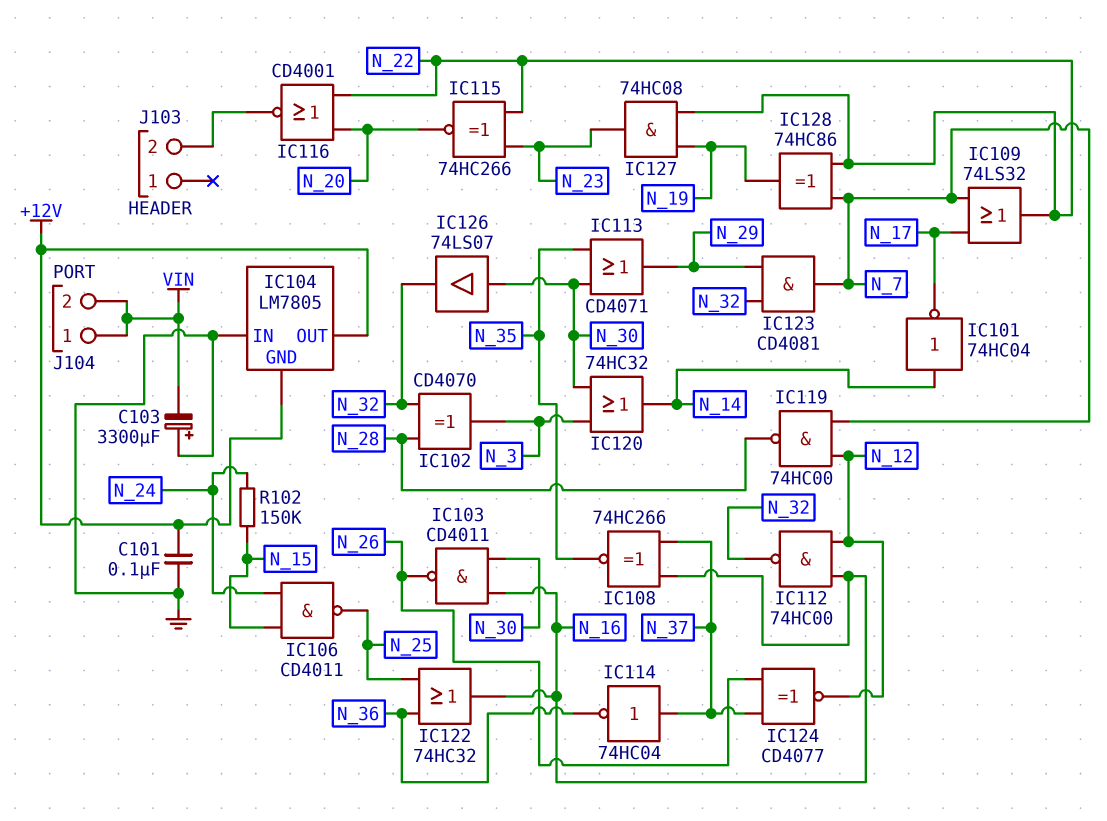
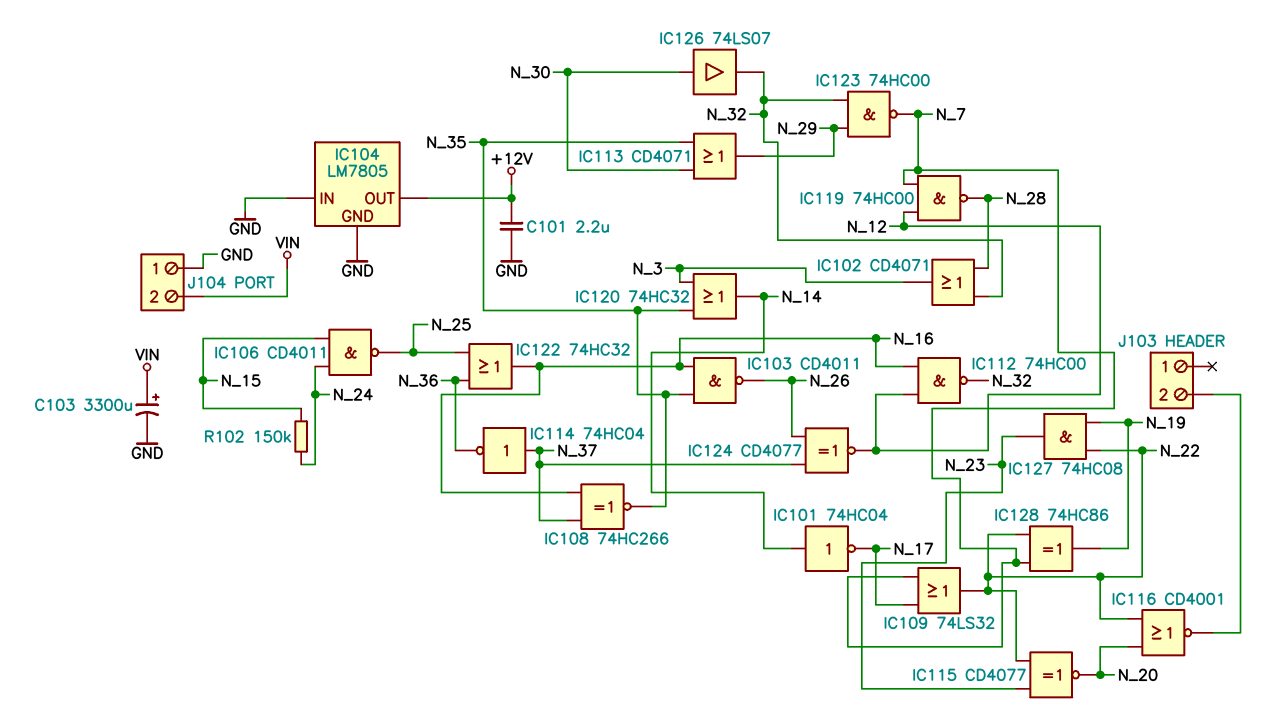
C101: 100nF (+12V, GND) -> 2.2uF (+12V, GND)
C103: 3300uF (plus GND, minus VIN) -> 3300uF (plus VIN, minus GND)
IC102: XOR CD4070 (in N_28, in N_32, out N_3) -> OR CD4071 (in N_28, in N_32, out N_3)
IC103: NAND CD4011 (in N_16, in N_30, out N_26) -> NAND CD4011 (in N_16, in N_35, out N_26)
IC104 pin GND: +12V -> GND
IC115: XNOR 74HC266 (in N_22, in N_23, out N_20) -> XNOR CD4077 (in N_22, in N_23, out N_20)
IC120: OR 74HC32 (in N_3, in N_30, out N_14) -> OR 74HC32 (in N_3, in N_35, out N_14)
IC123: AND CD4081 (in N_29, in N_32, out N_7) -> NAND 74HC00 (in N_29, in N_32, out N_7)
J104 pin 1: VIN -> GND

